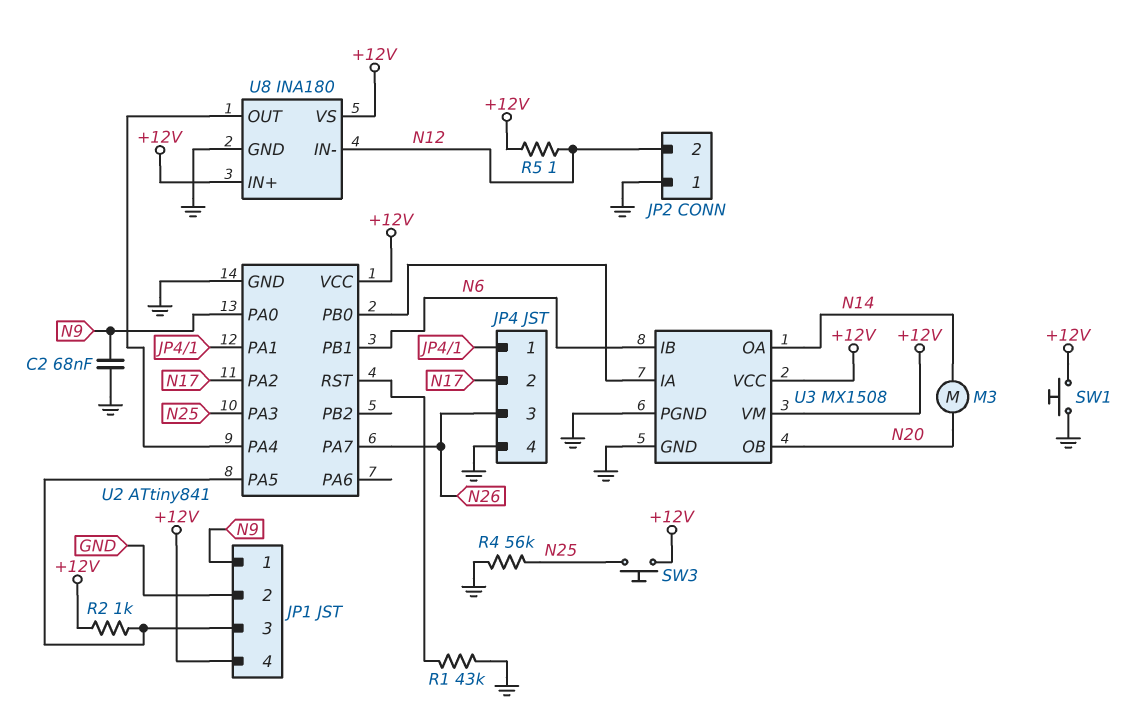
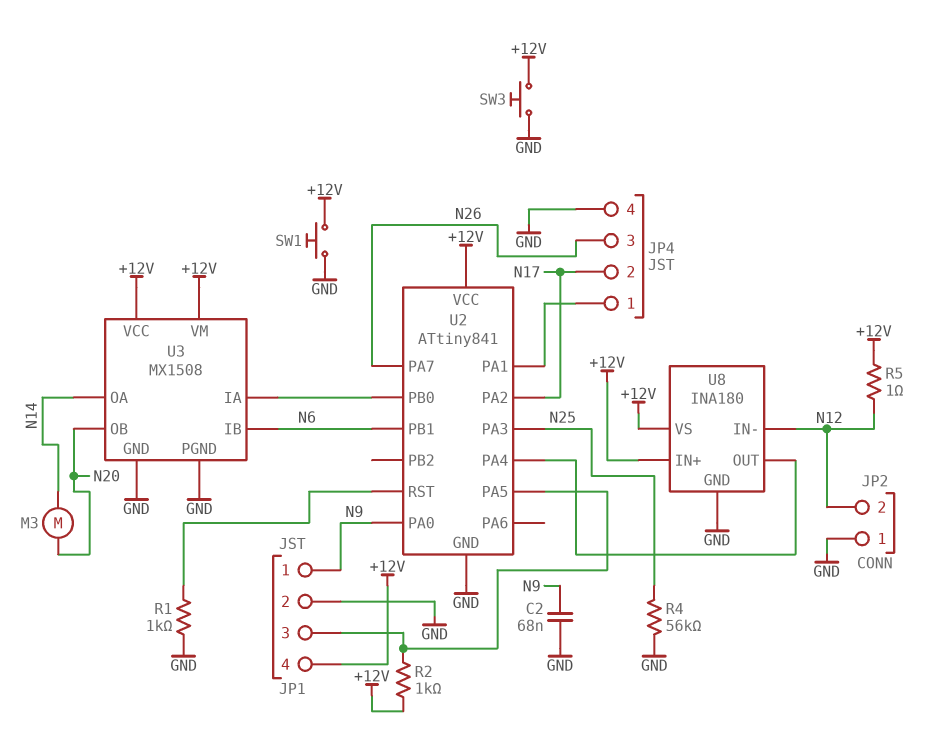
R1: 43k (GND, U2/RST) -> 1k (GND, U2/RST)
SW3: button (+12V, N25) -> button (+12V, GND)

